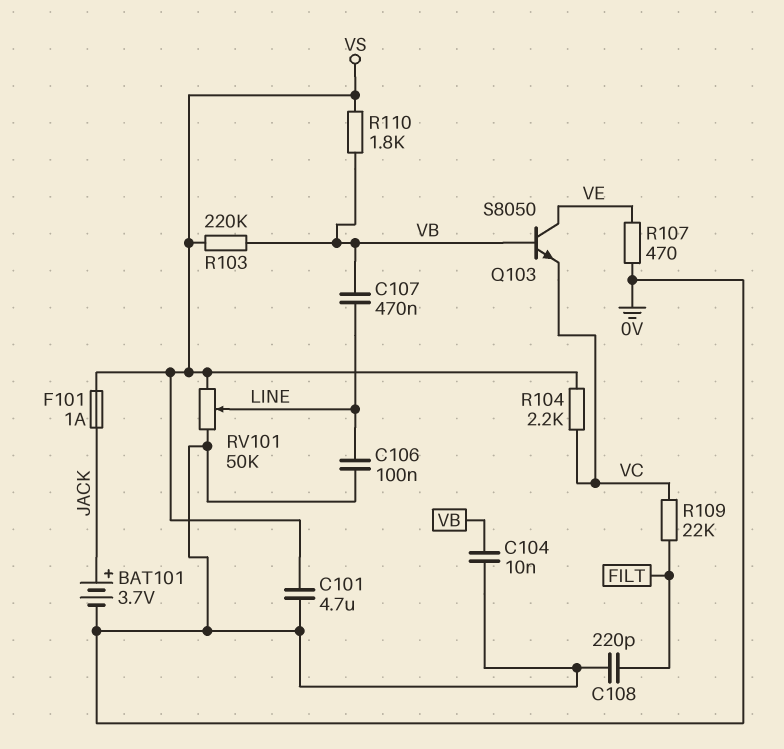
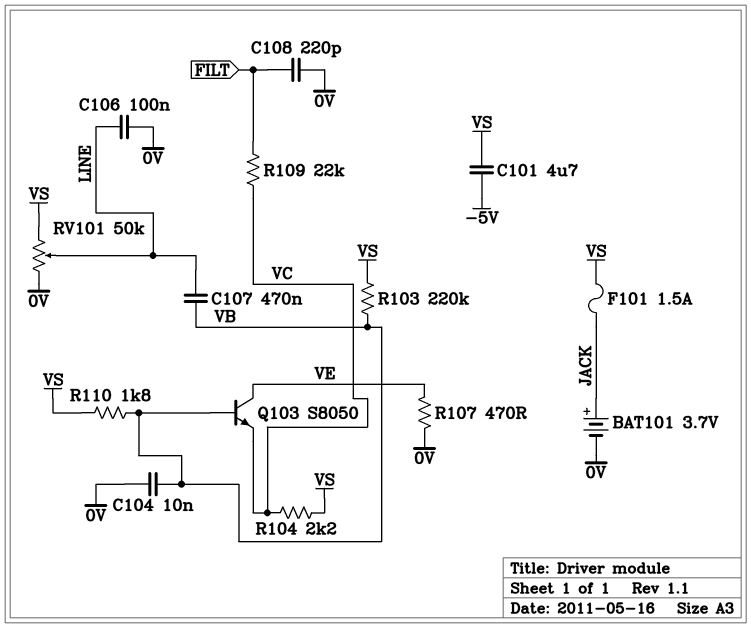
C101: 4.7uF (0V, VS) -> 4.7uF (-5V, VS)
F101: 1A (JACK, VS) -> 1.5A (JACK, VS)

